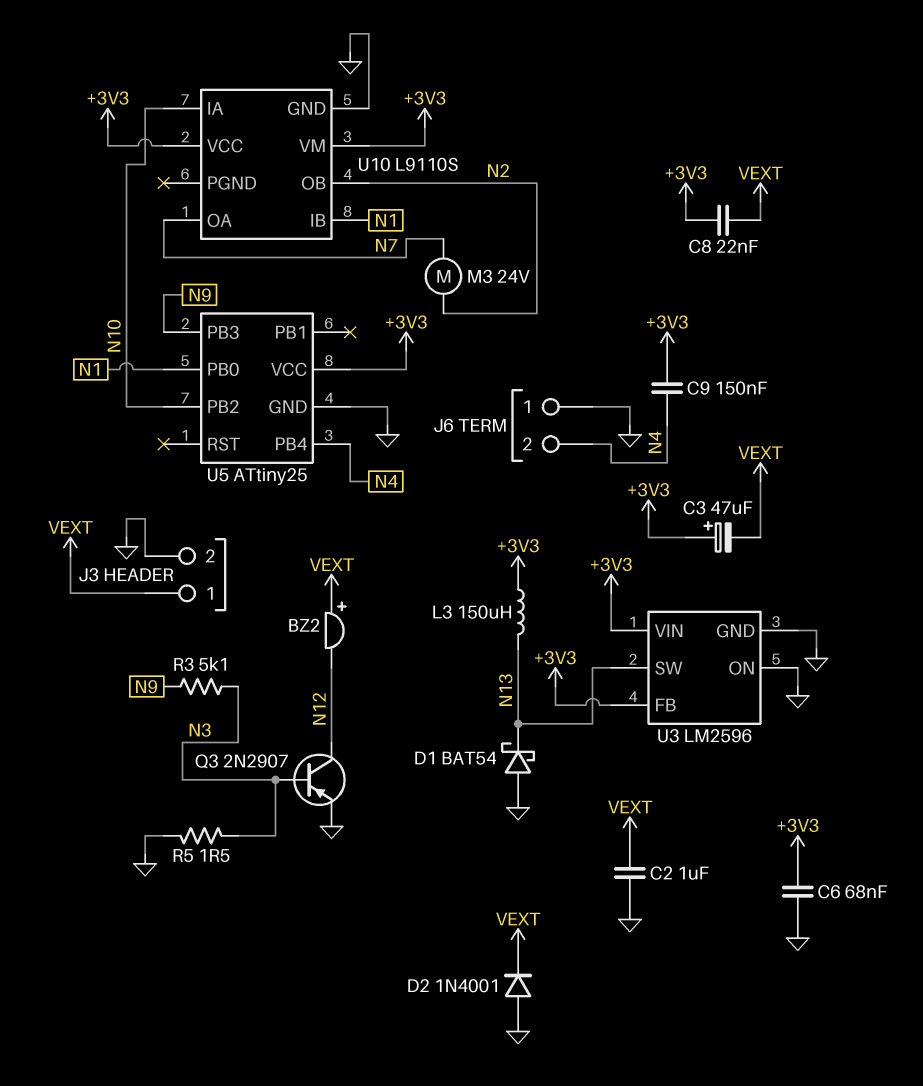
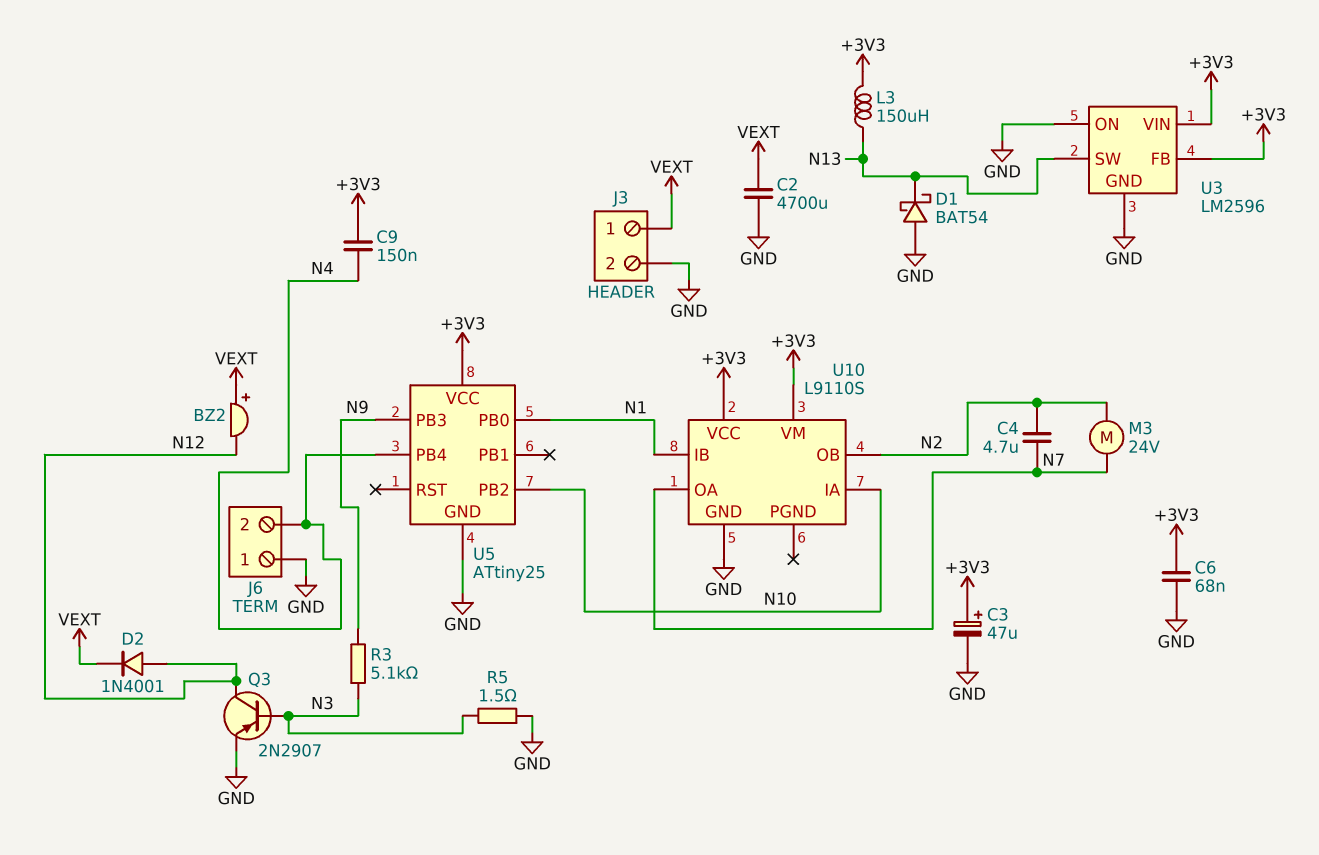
C2: 1uF (GND, VEXT) -> 4700uF (GND, VEXT)
C3: 47uF (plus +3V3, minus VEXT) -> 47uF (plus +3V3, minus GND)
C4: none -> 4.7uF (N2, N7)
C8: 22nF (+3V3, VEXT) -> none
D2: diode 1N4001 (A GND, K VEXT) -> diode 1N4001 (A N12, K VEXT)

